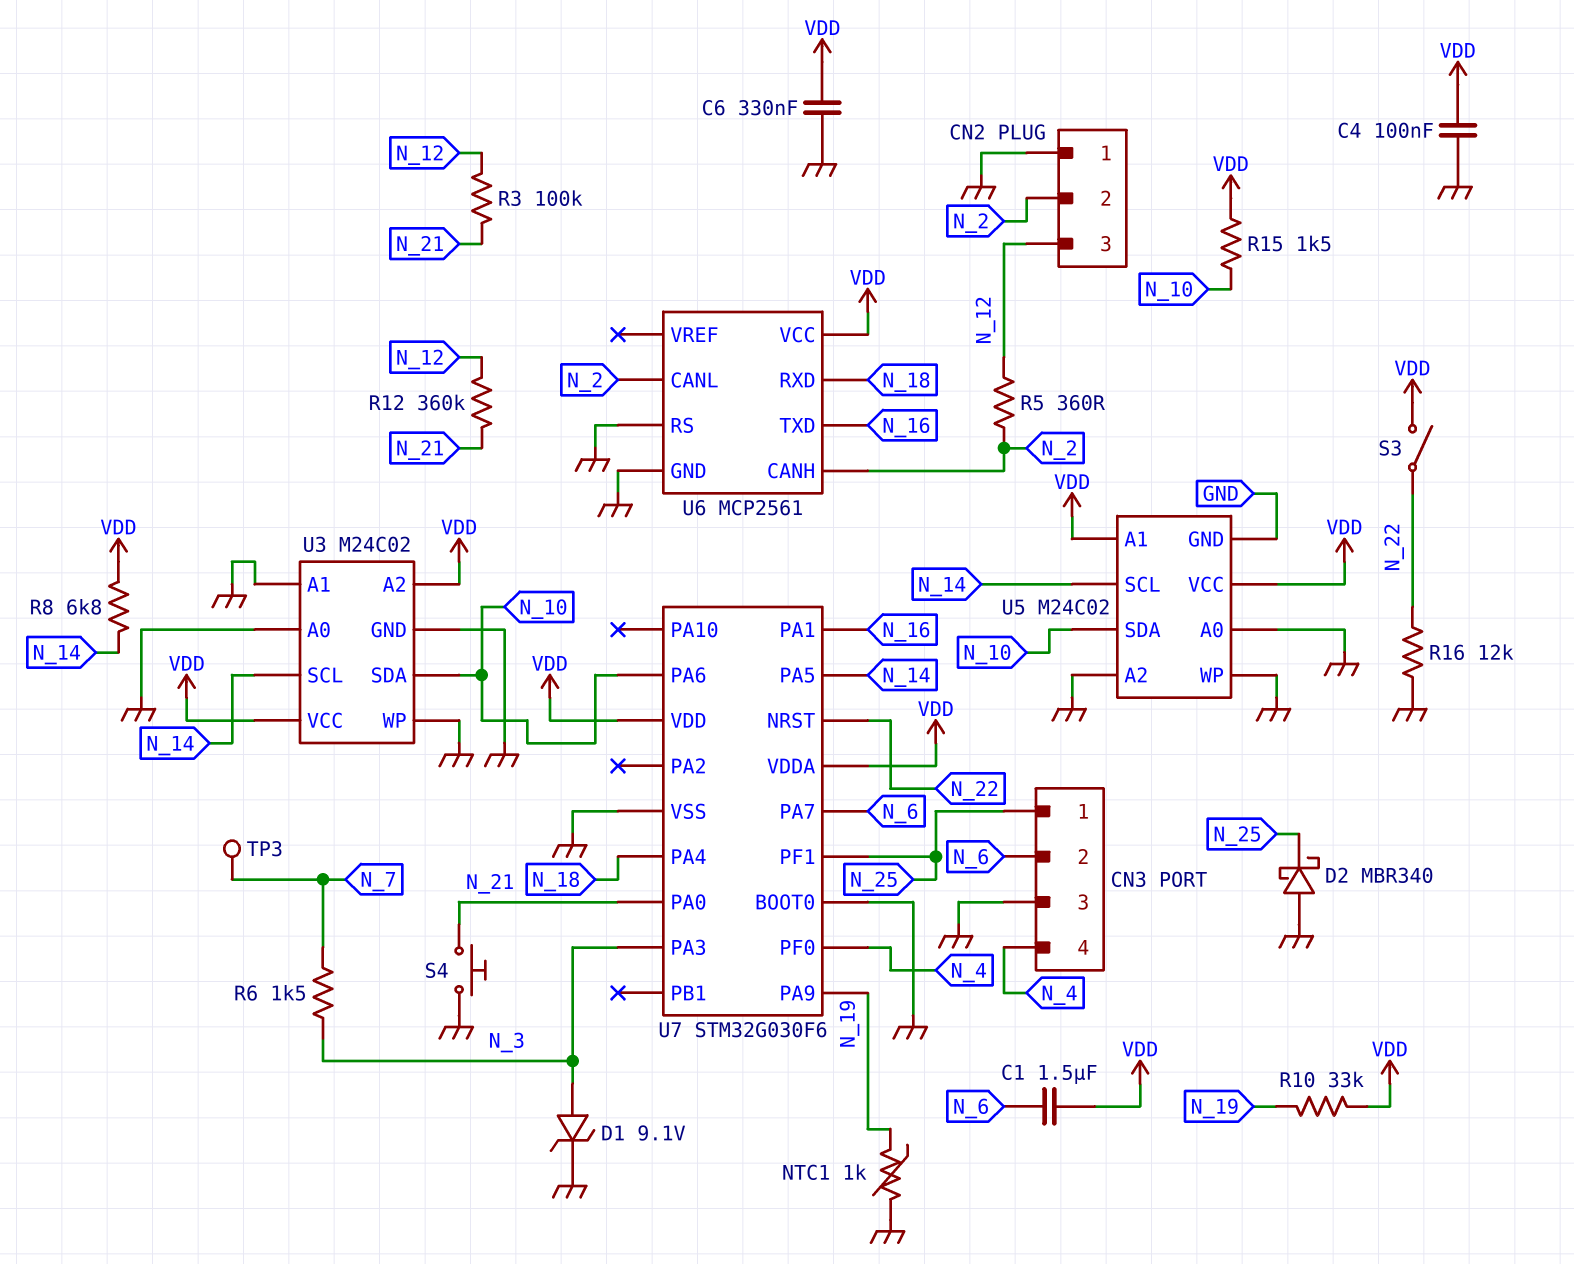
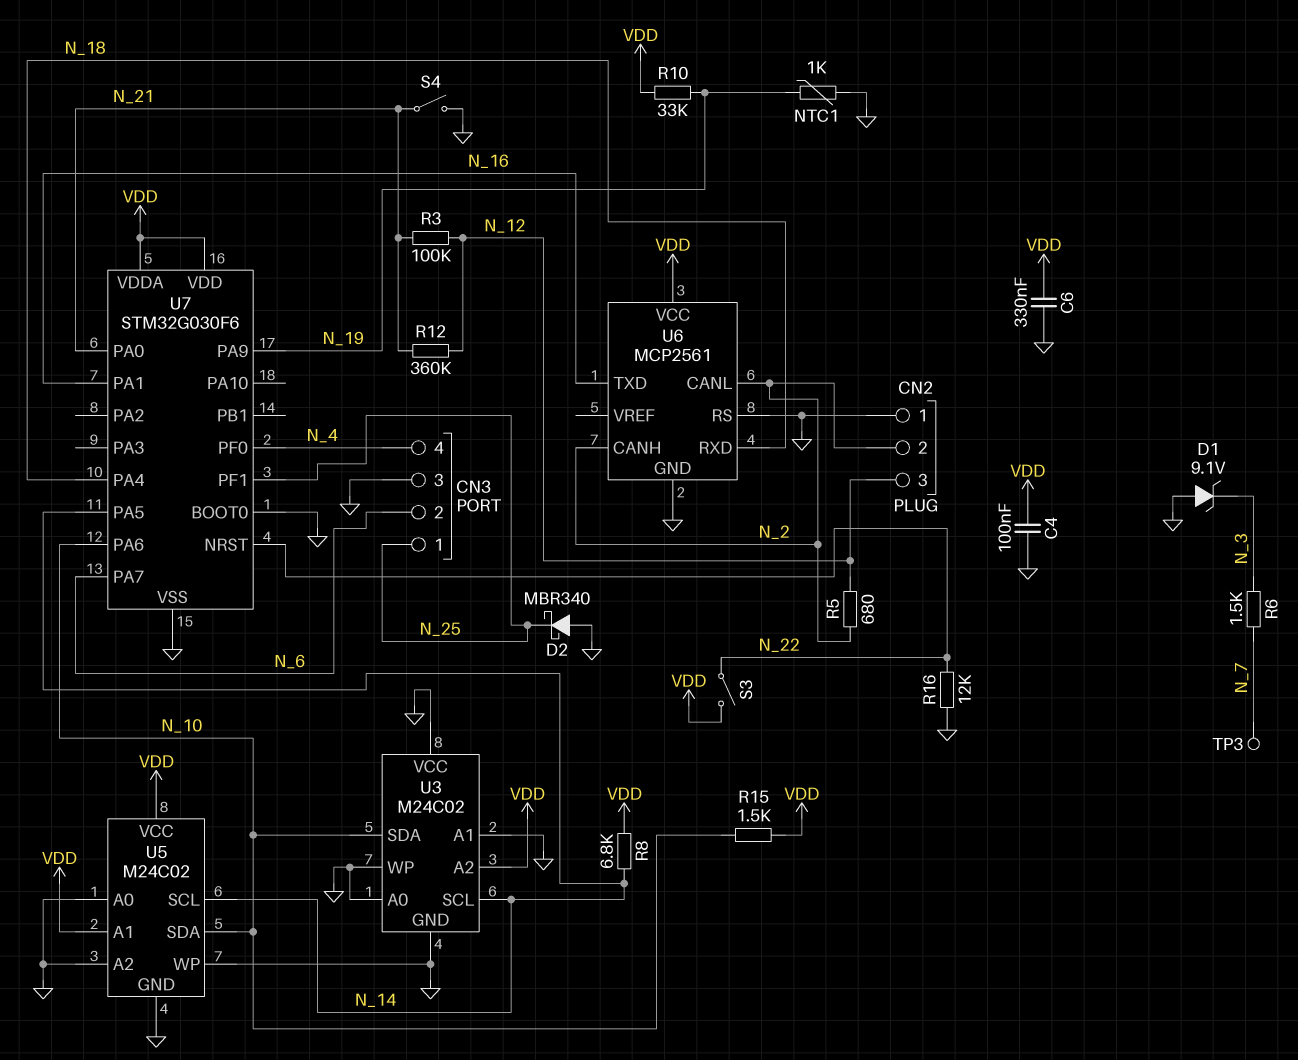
C1: 1.5uF (N_6, VDD) -> none
D1: zener 9.1V (A N_3, K GND) -> zener 9.1V (A GND, K N_3)
R5: 360 (N_2, N_12) -> 680 (N_2, N_12)
S4: button (GND, N_21) -> switch (GND, N_21)
U3 pin VCC: VDD -> GND
U7 pin PA3: N_3 -> none

